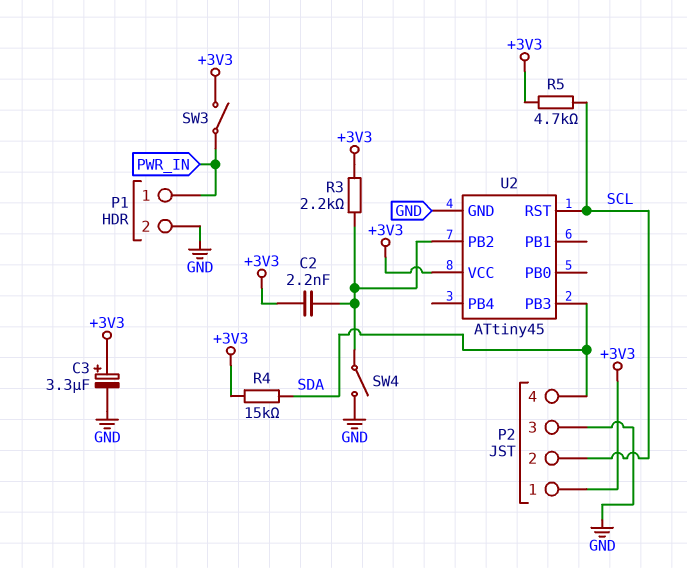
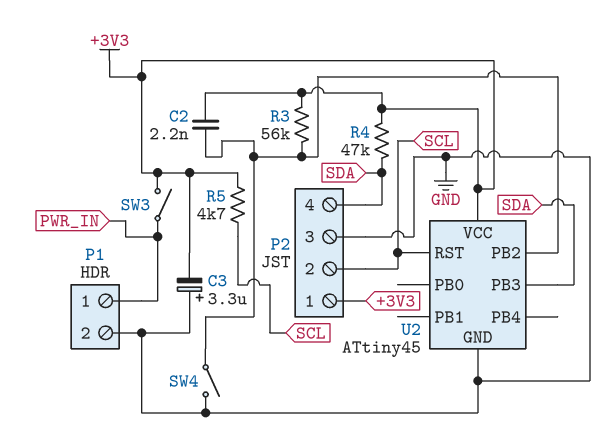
C3: 3.3uF (plus +3V3, minus GND) -> 3.3uF (plus GND, minus +3V3)
R3: 2.2k (+3V3, U2/PB2) -> 56k (+3V3, U2/PB2)
R4: 15k (+3V3, SDA) -> 47k (+3V3, SDA)

